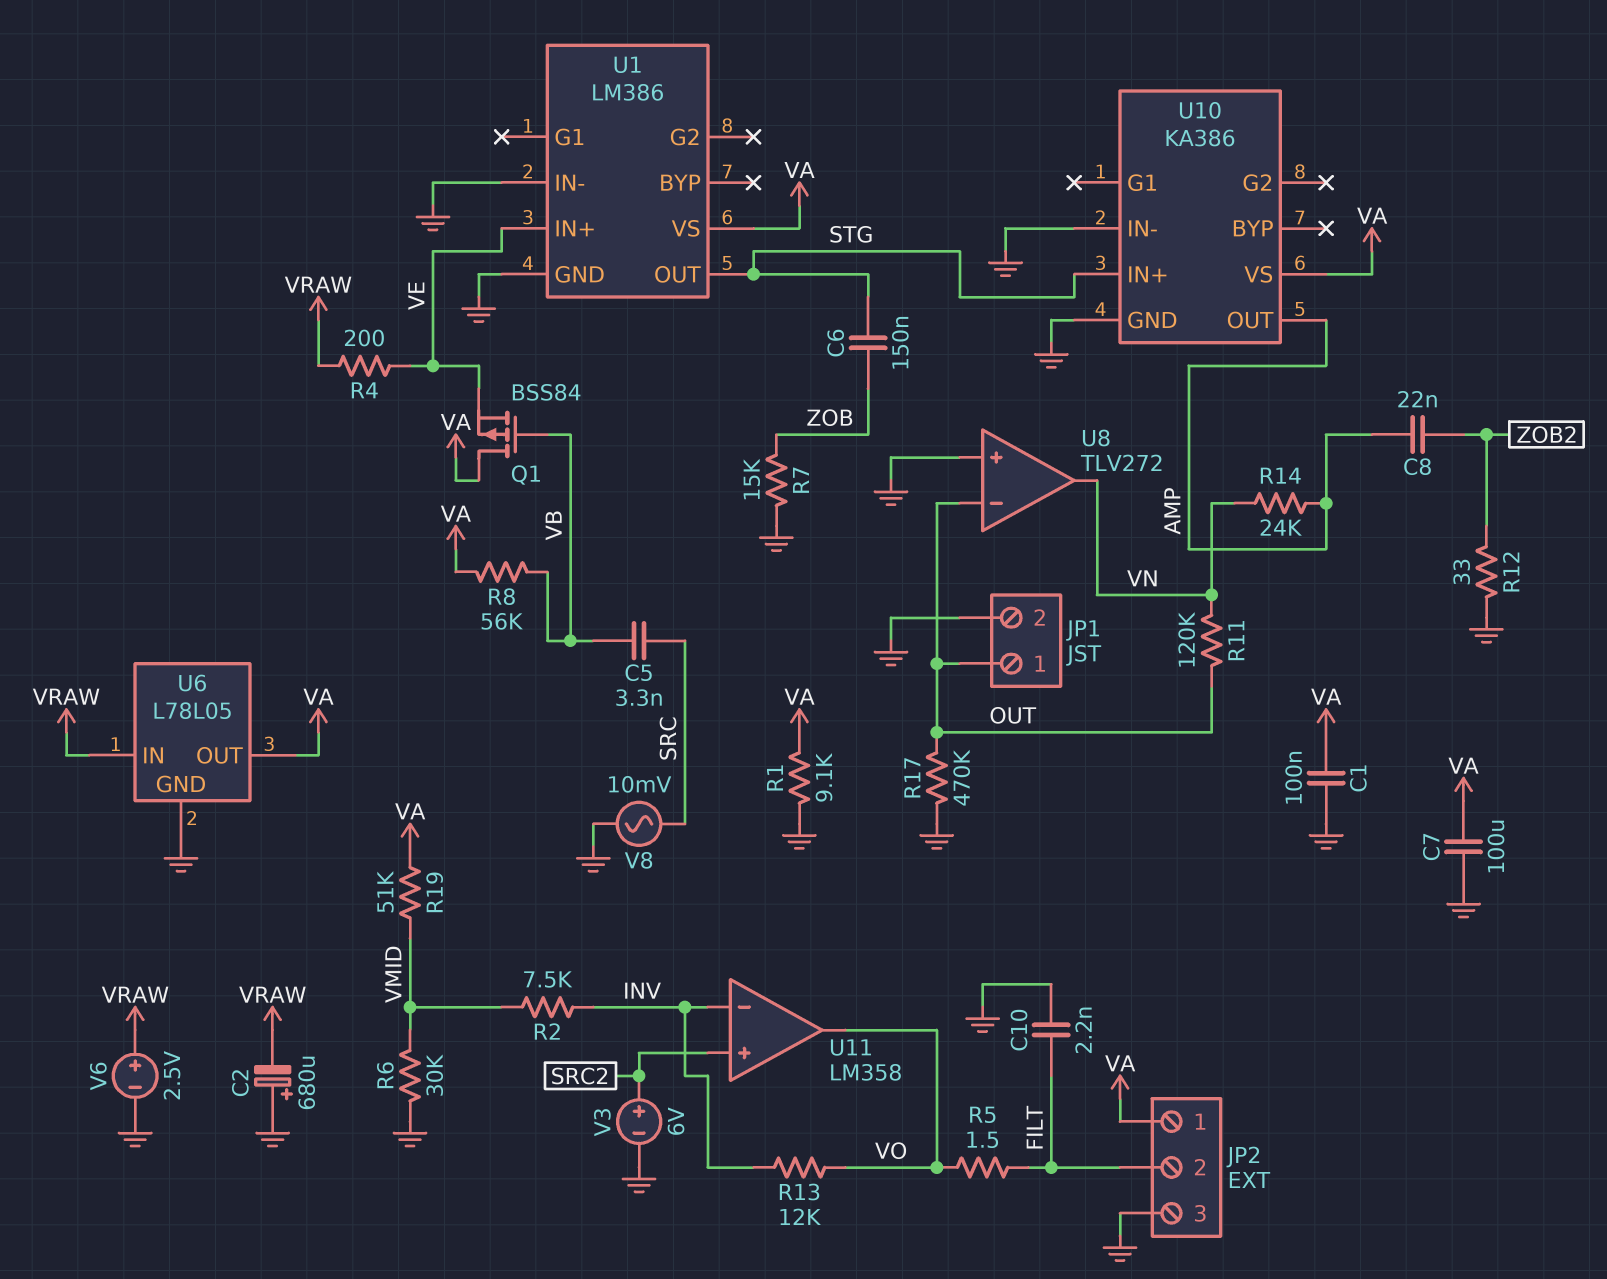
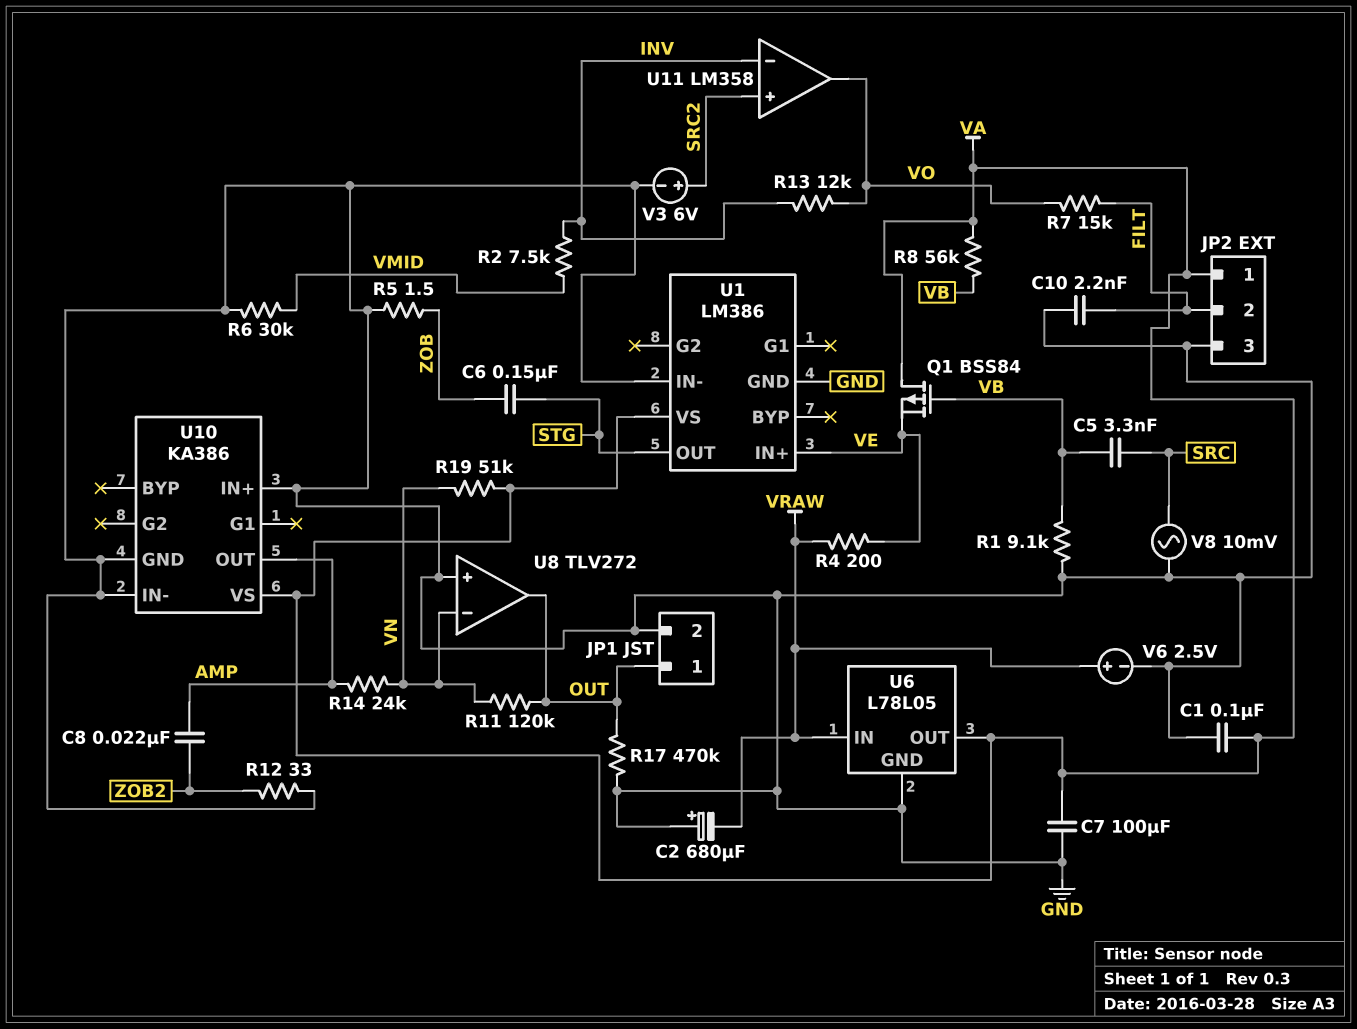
R1: 9.1k (GND, VA) -> 9.1k (GND, VB)
R5: 1.5 (FILT, VO) -> 1.5 (GND, ZOB)
R7: 15k (GND, ZOB) -> 15k (FILT, VO)
R19: 51k (VA, VMID) -> 51k (VA, VN)
U8 pin in-: OUT -> VN
U8 pin out: VN -> OUT
U10 pin IN+: STG -> GND

